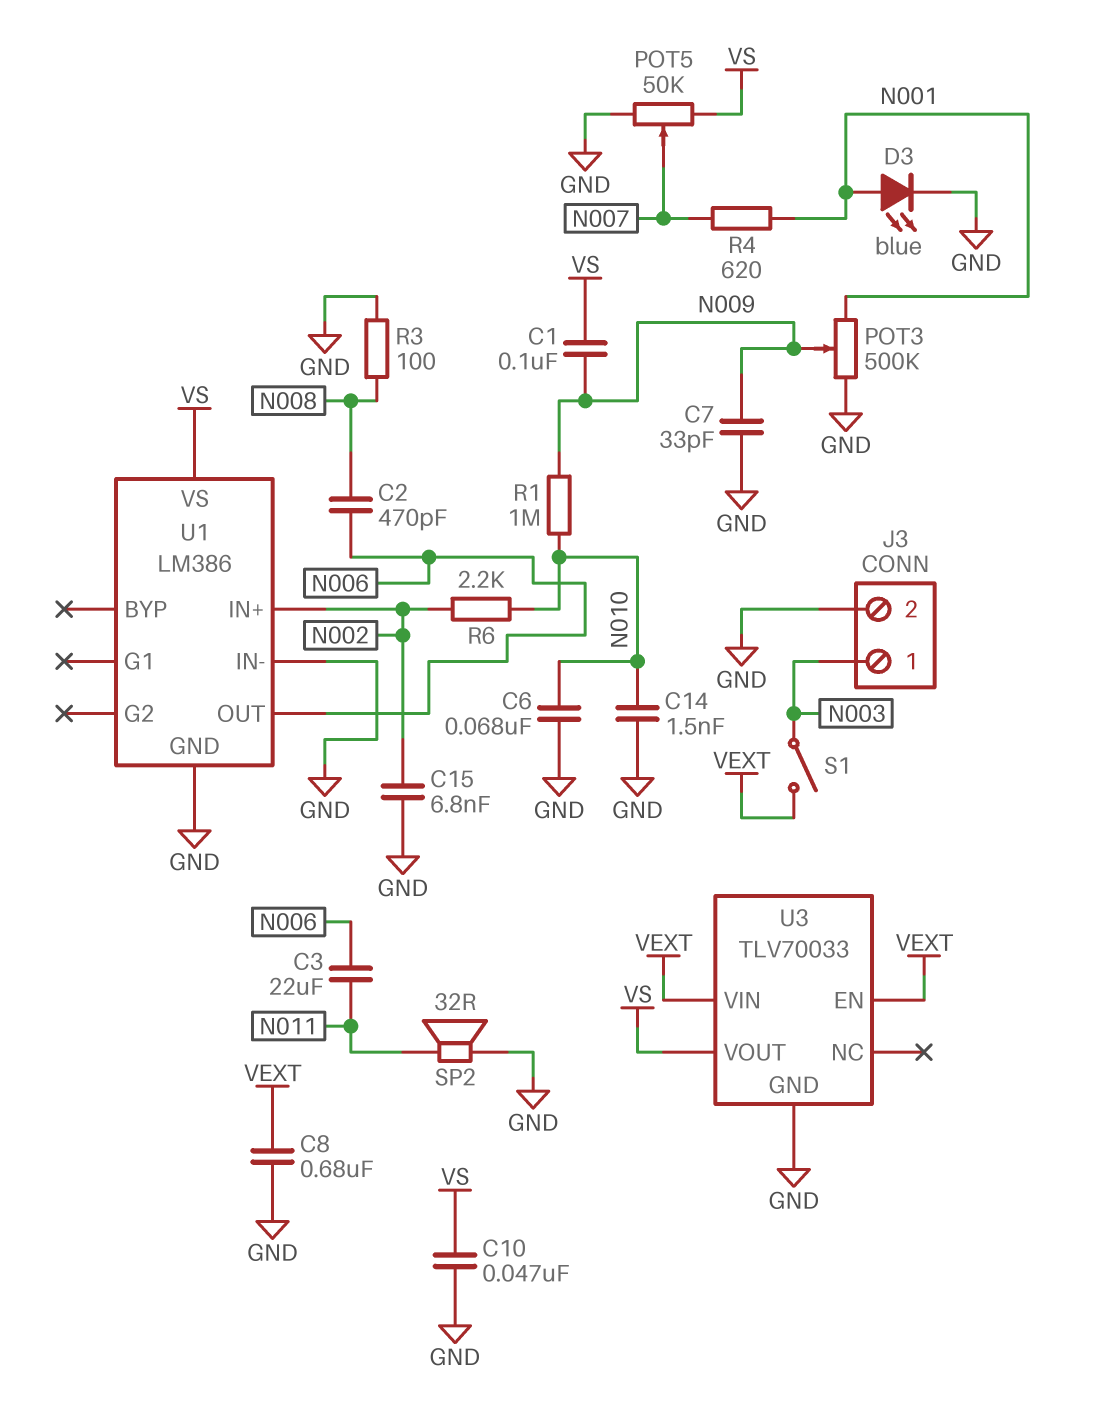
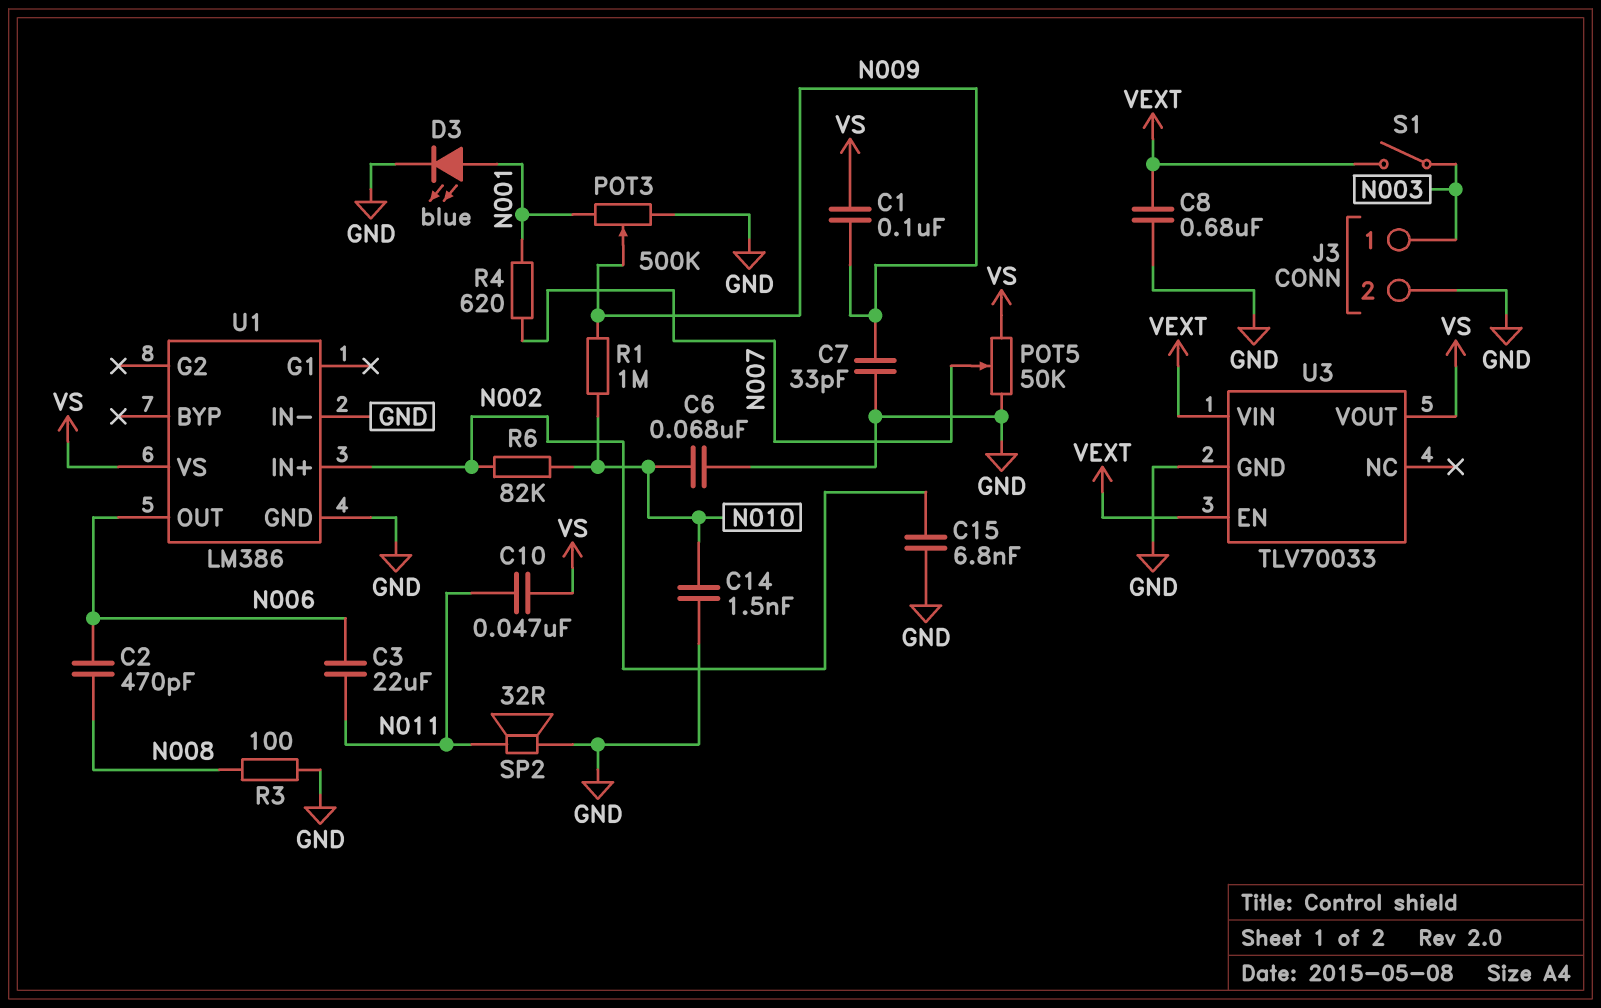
C10: 47nF (GND, VS) -> 47nF (N011, VS)
R6: 2.2k (N002, N010) -> 82k (N002, N010)

